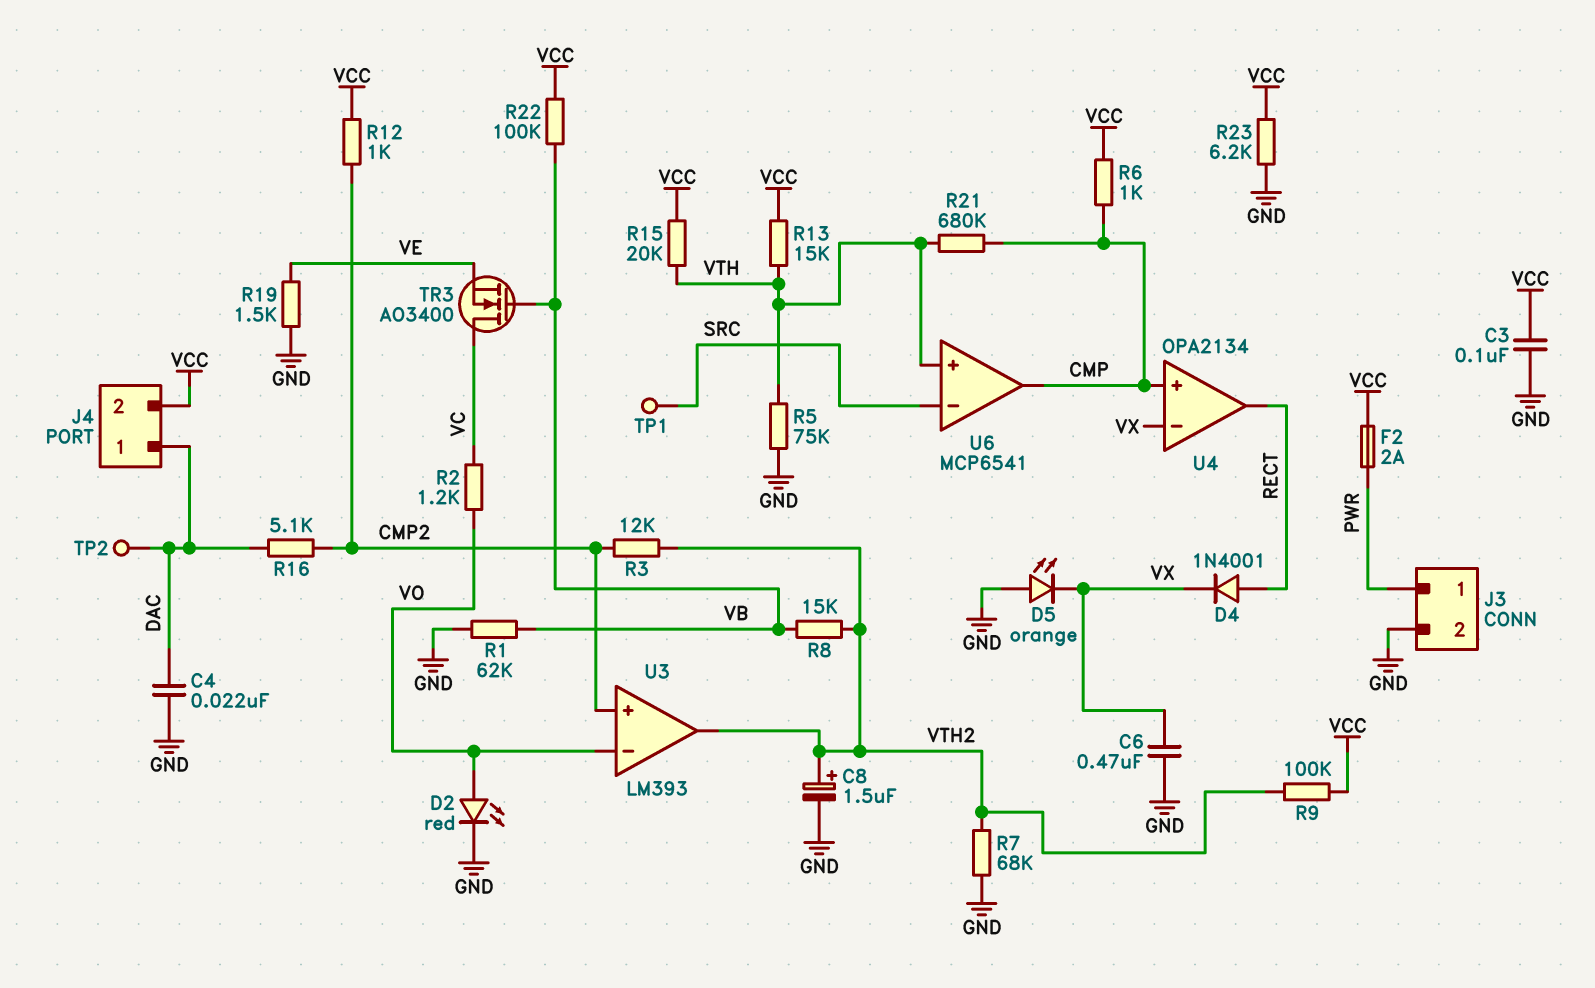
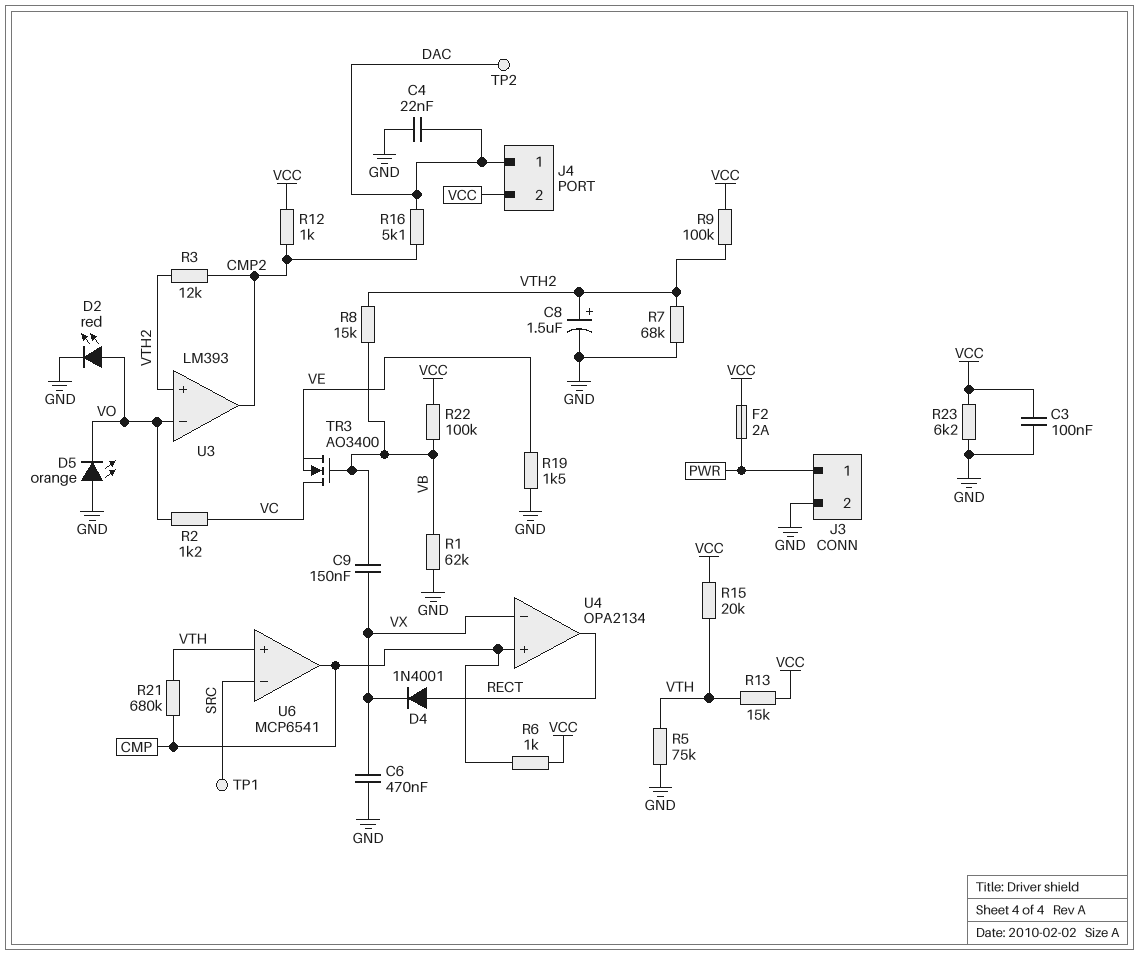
C9: none -> 150nF (VB, VX)
D5: LED orange (A GND, K VX) -> LED orange (A GND, K VO)
U3 pin in+: CMP2 -> VTH2
U3 pin out: VTH2 -> CMP2

